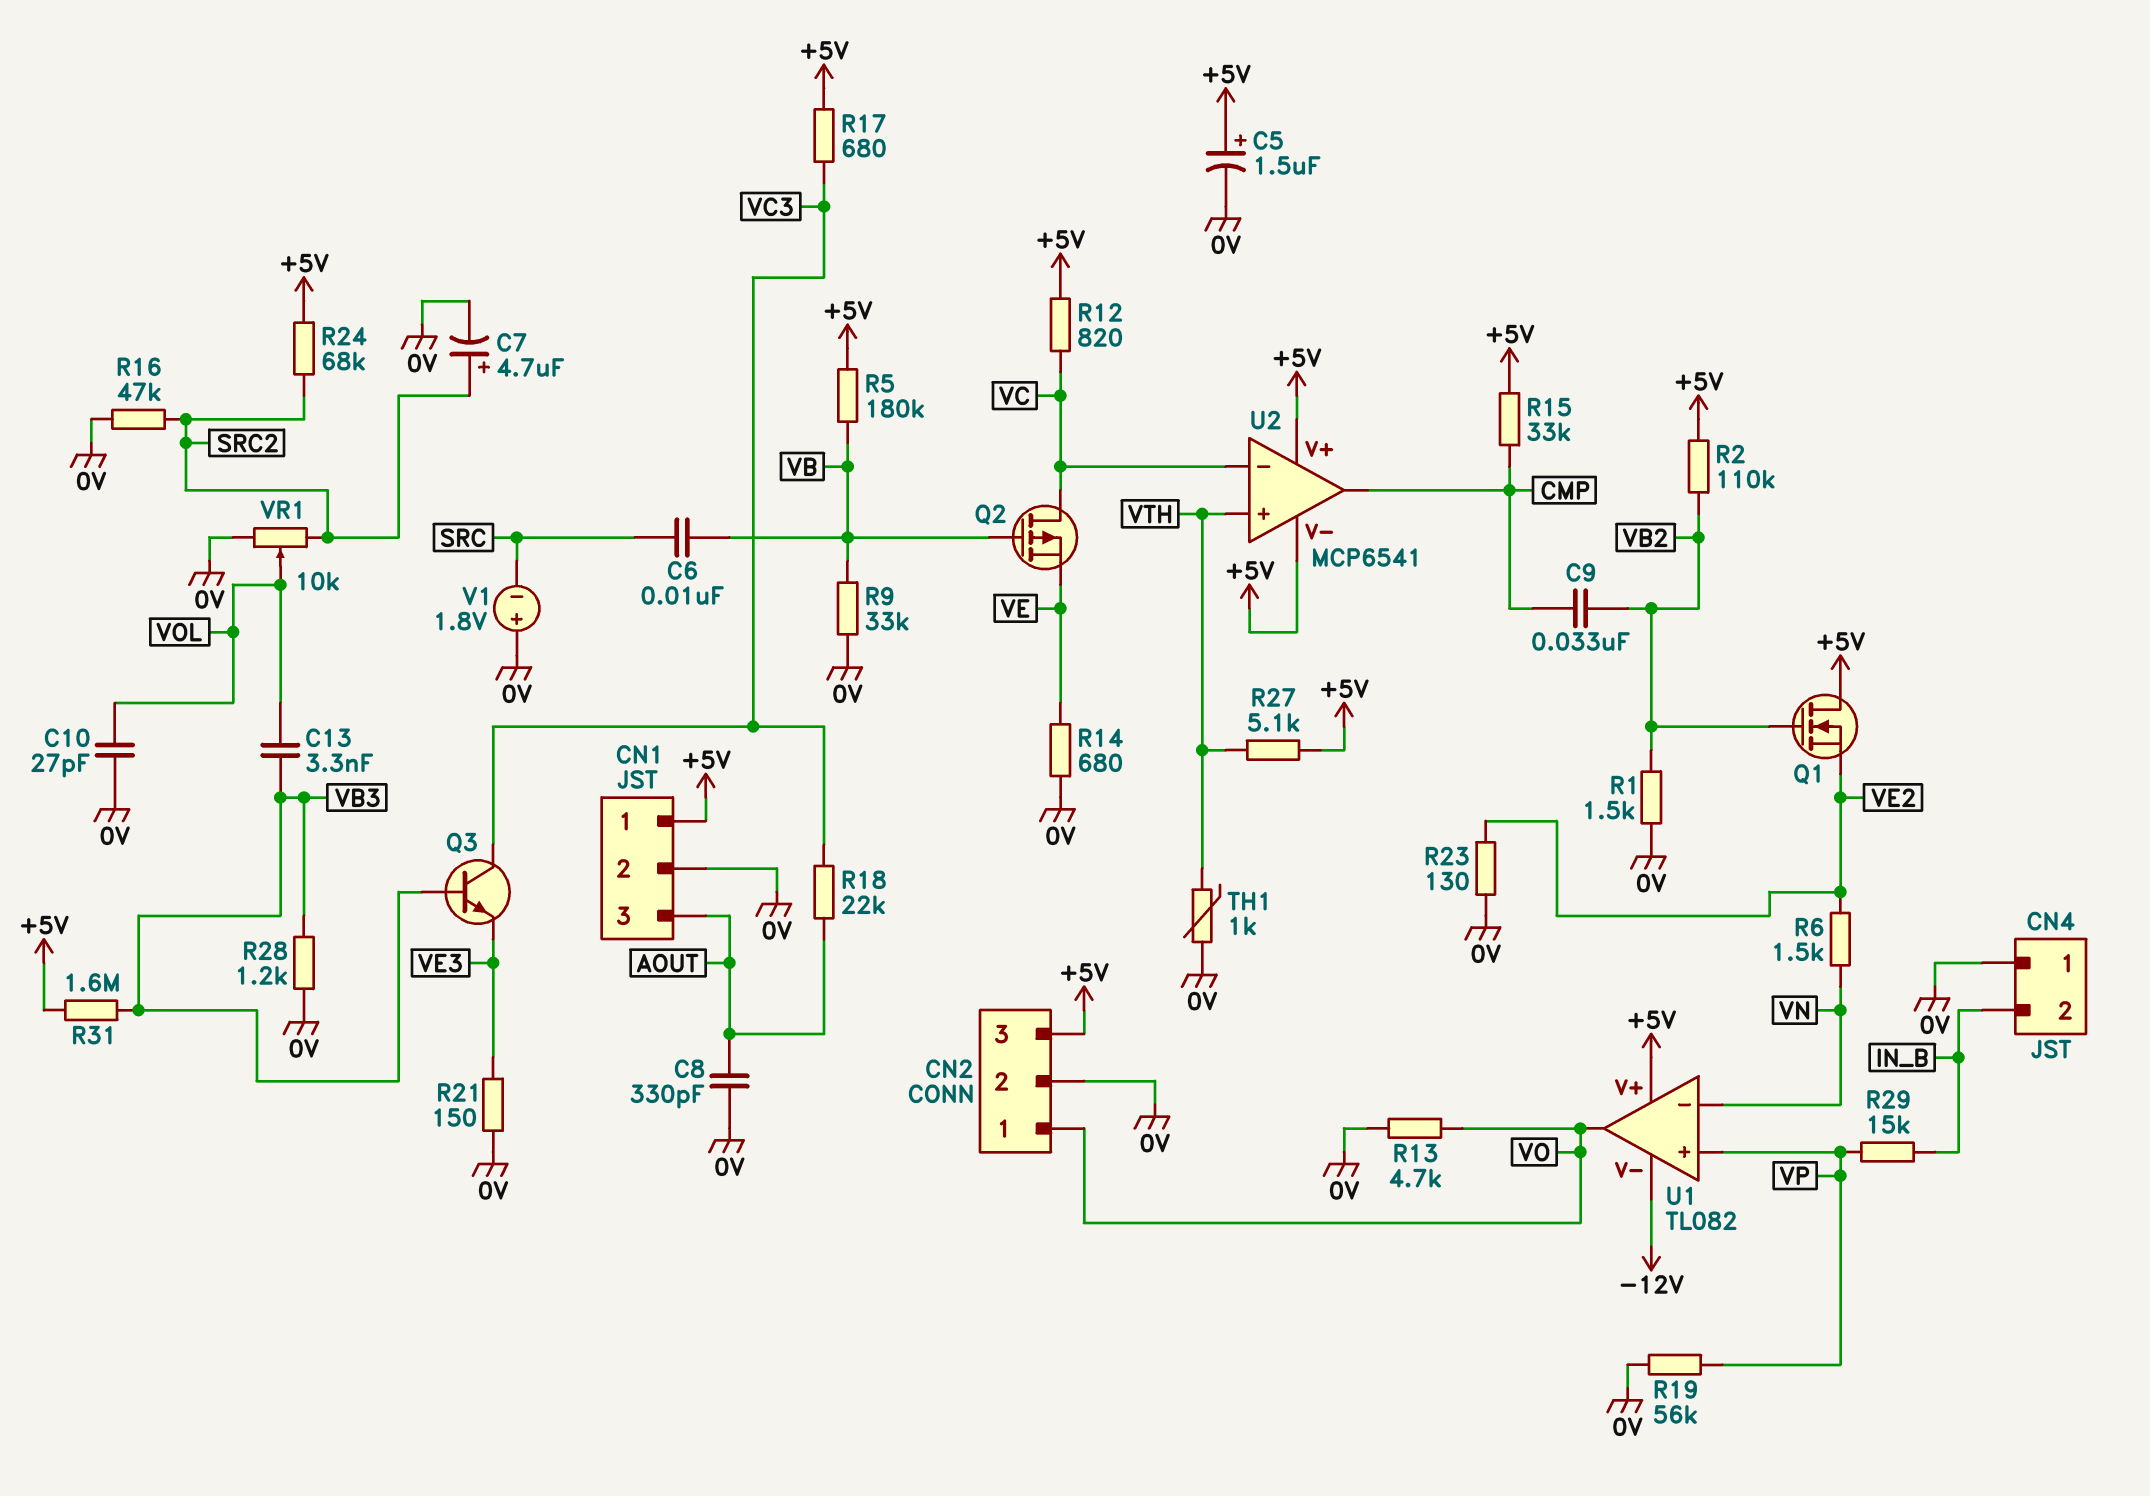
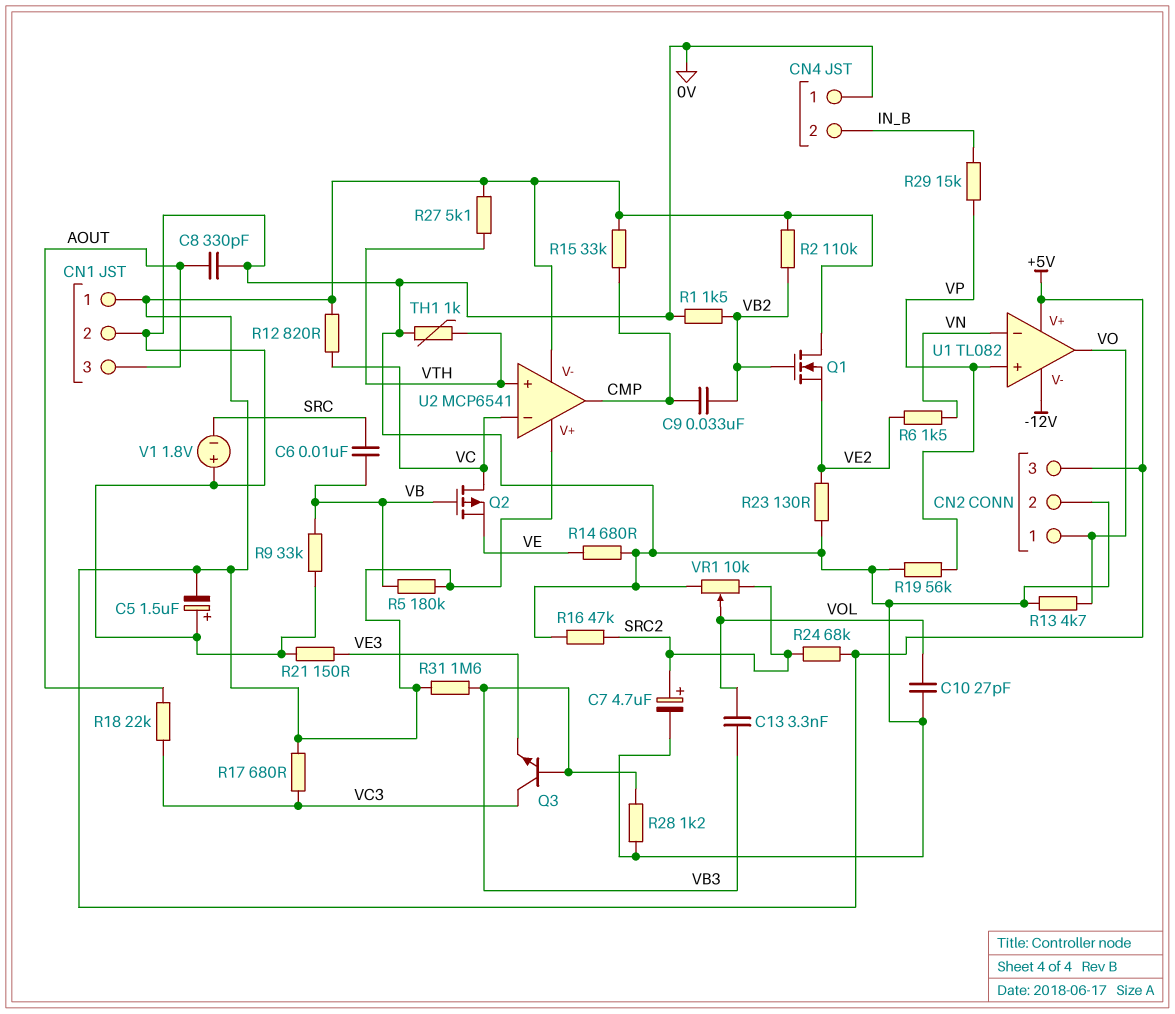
C5: 1.5uF (plus +5V, minus 0V) -> 1.5uF (plus 0V, minus +5V)

